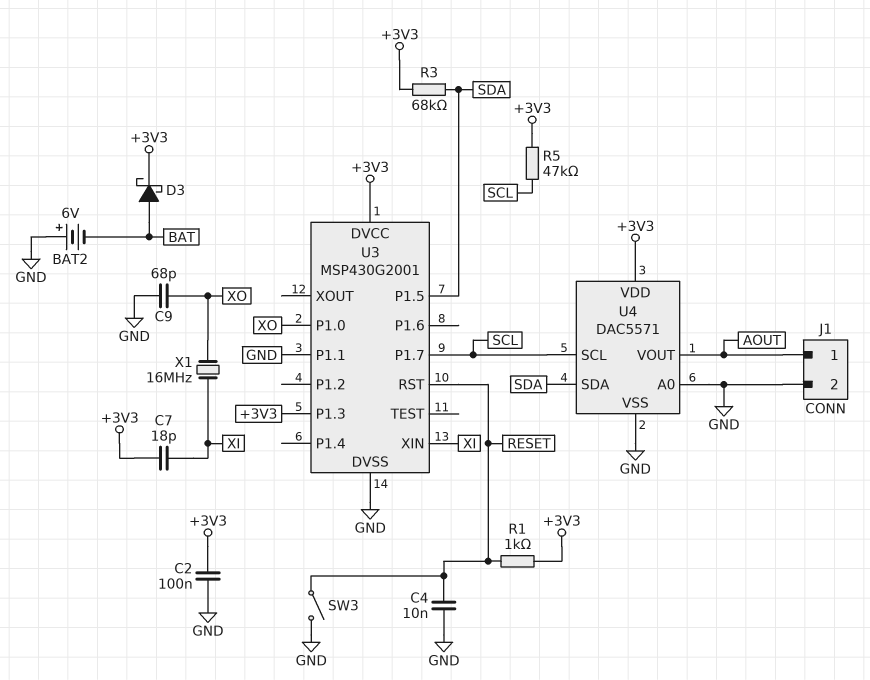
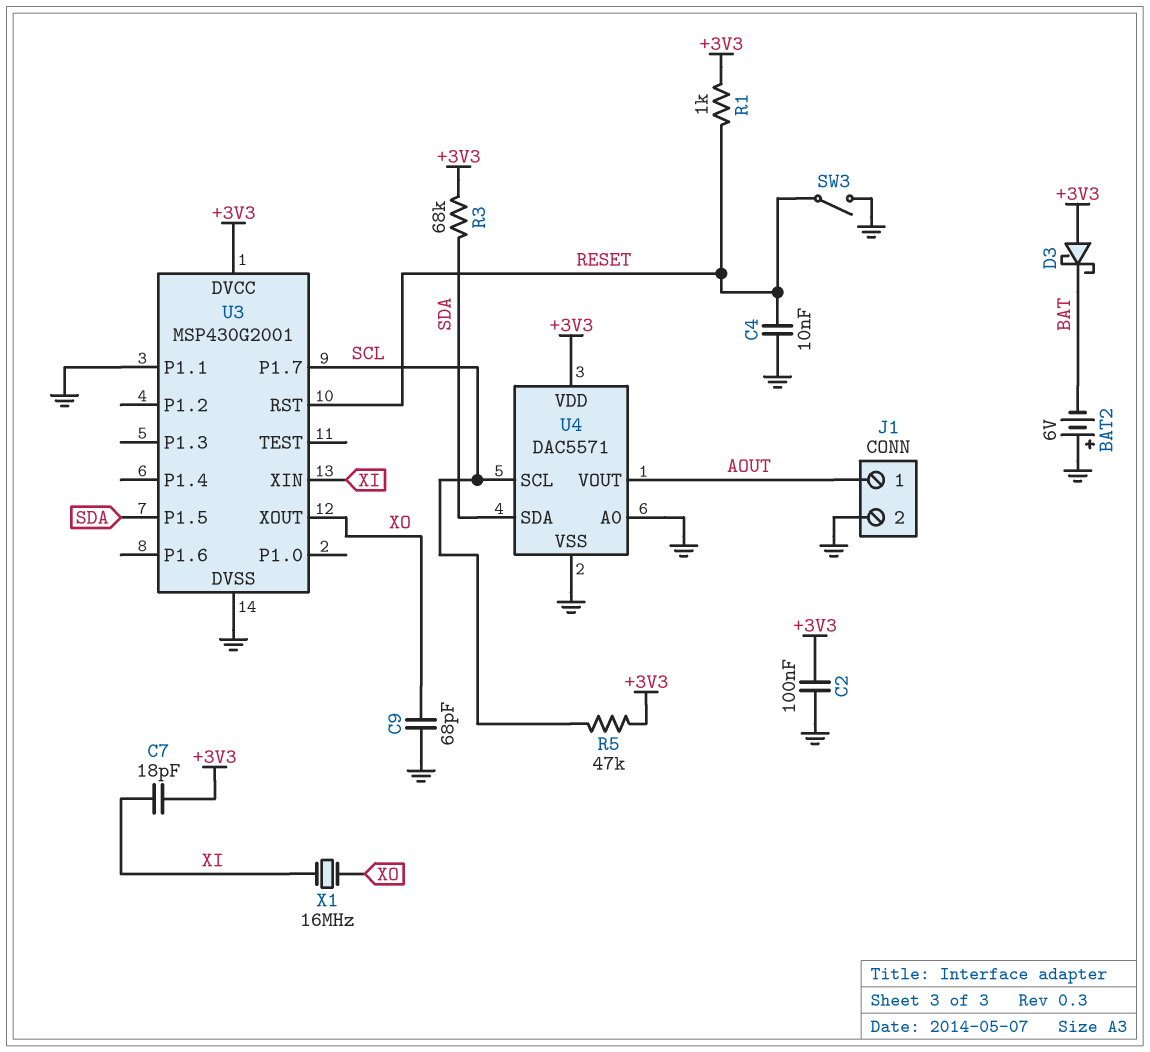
D3: schottky (A BAT, K +3V3) -> schottky (A +3V3, K BAT)
U3 pin P1.0: XO -> none
U3 pin P1.3: +3V3 -> none
U3 pin XOUT: none -> XO

